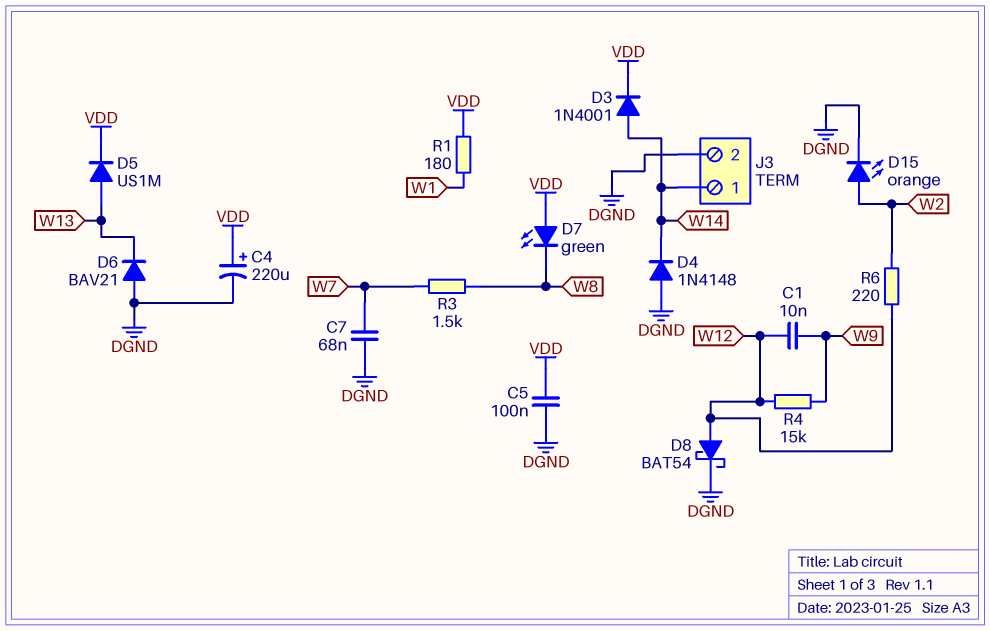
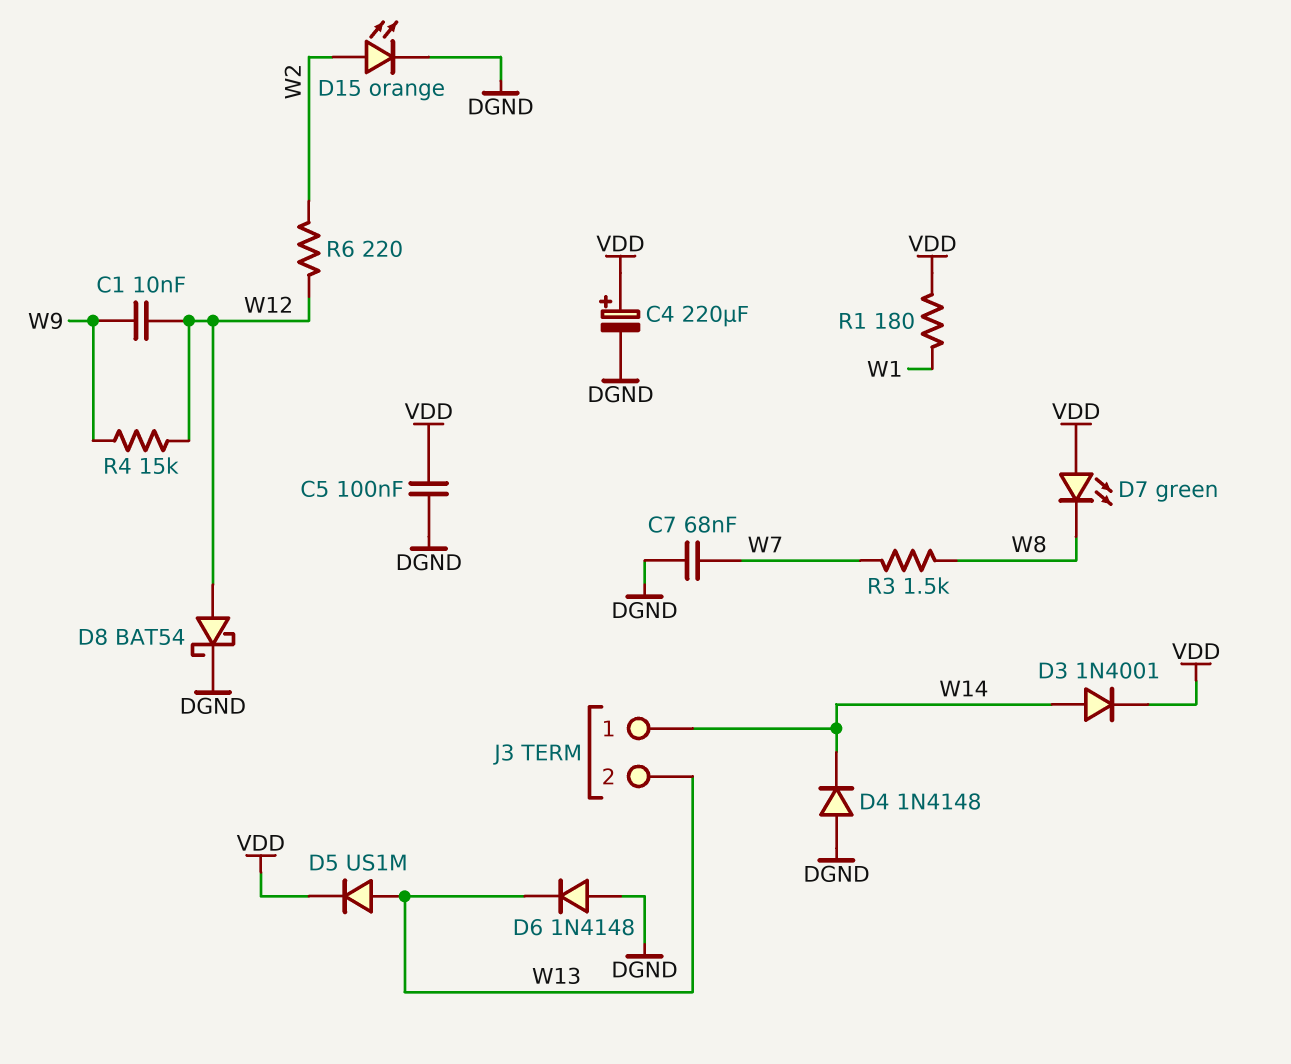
D6: diode BAV21 (A DGND, K W13) -> diode 1N4148 (A DGND, K W13)
J3 pin 2: DGND -> W13

